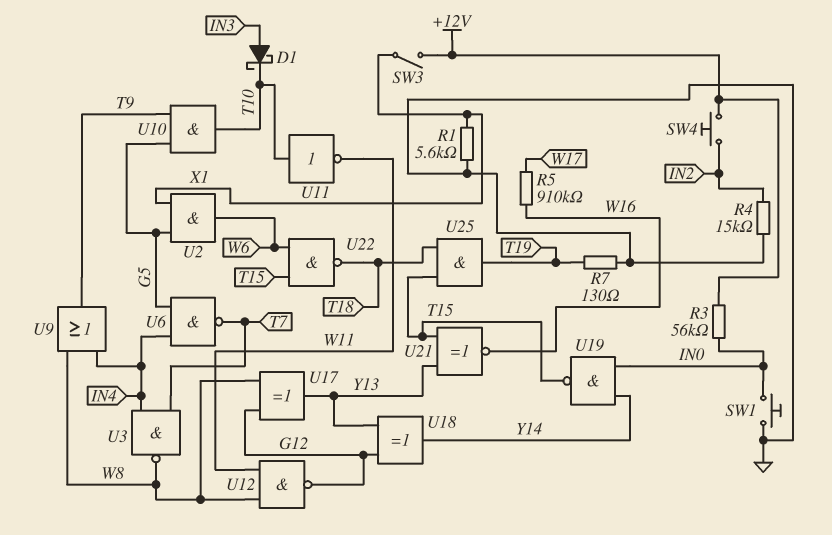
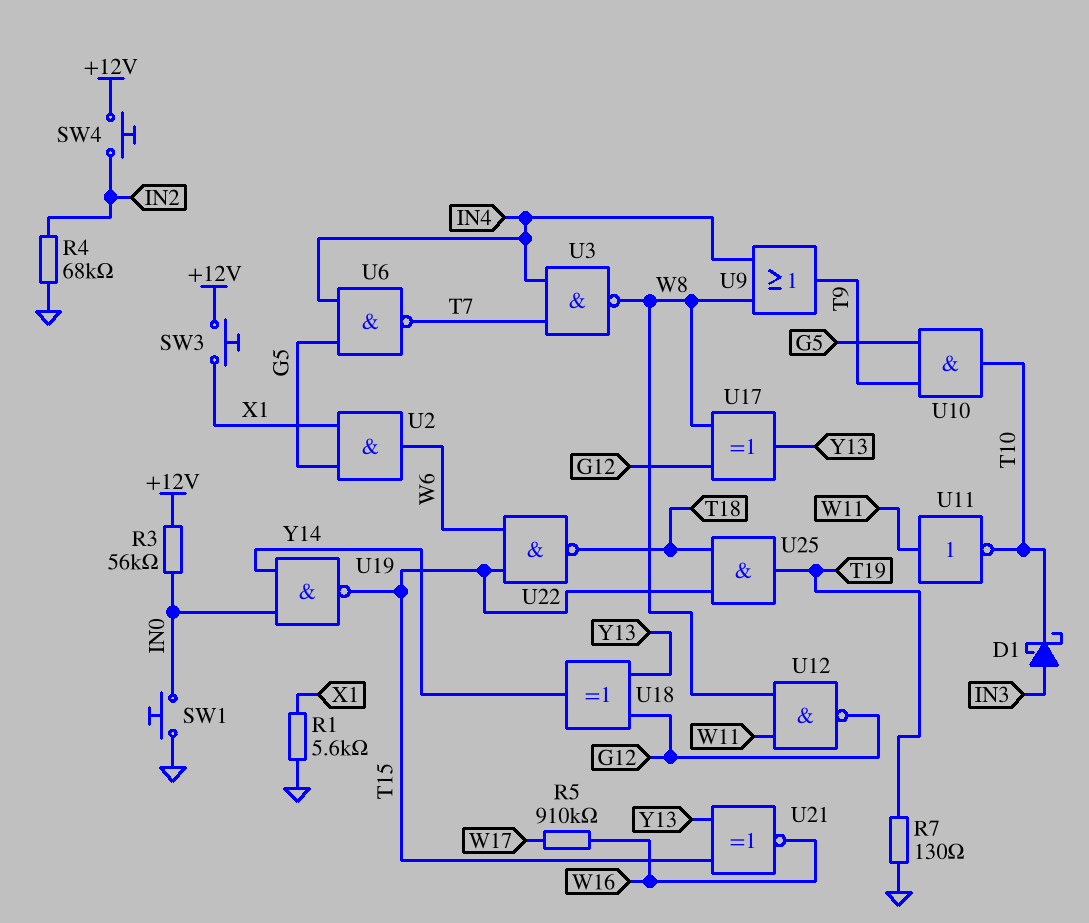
R4: 15k (GND, IN2) -> 68k (GND, IN2)
SW3: switch (+12V, X1) -> button (+12V, X1)
U11: NOT (in T10, out W11) -> NOT (in W11, out T10)

